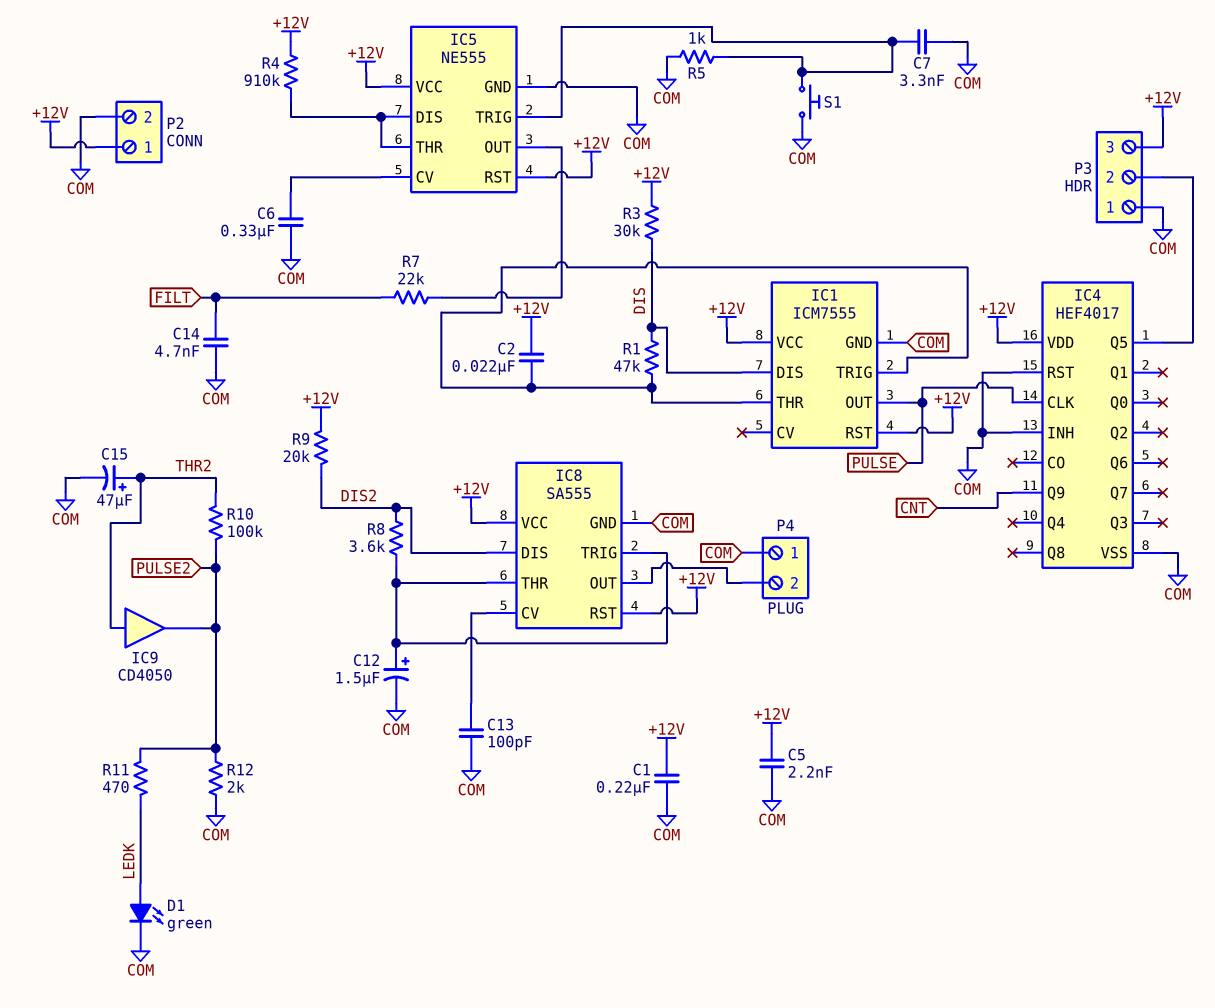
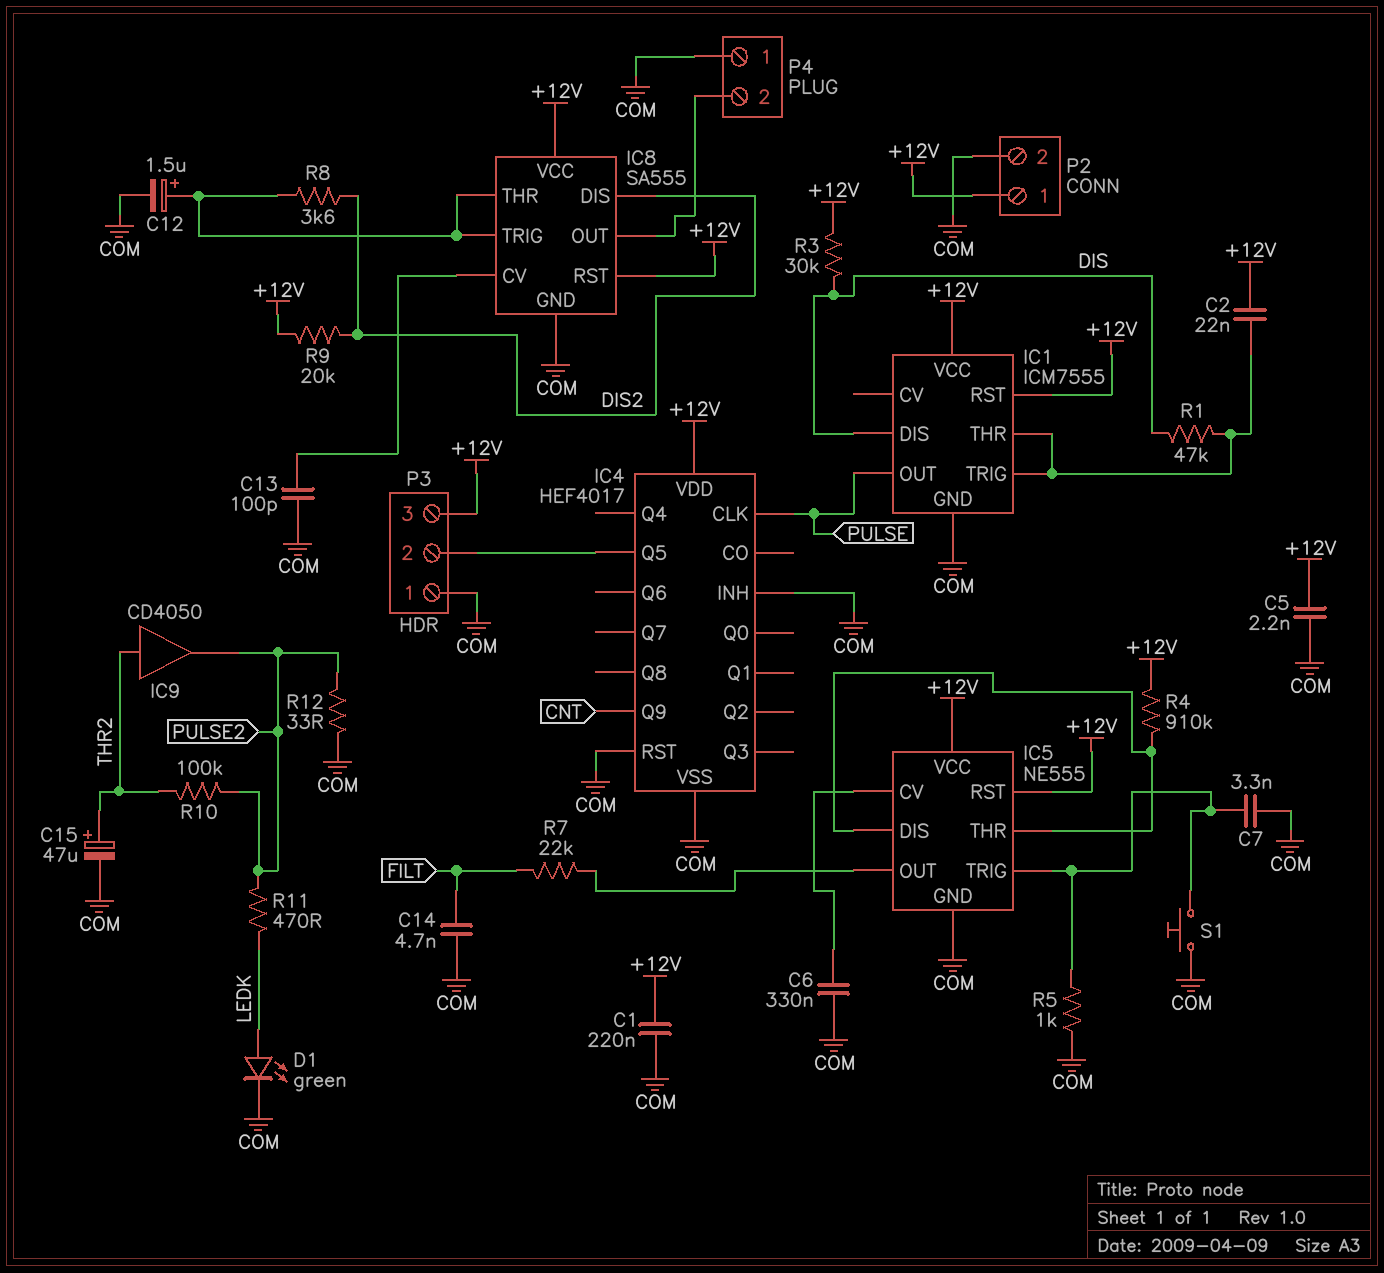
R12: 2k (COM, PULSE2) -> 33 (COM, PULSE2)

